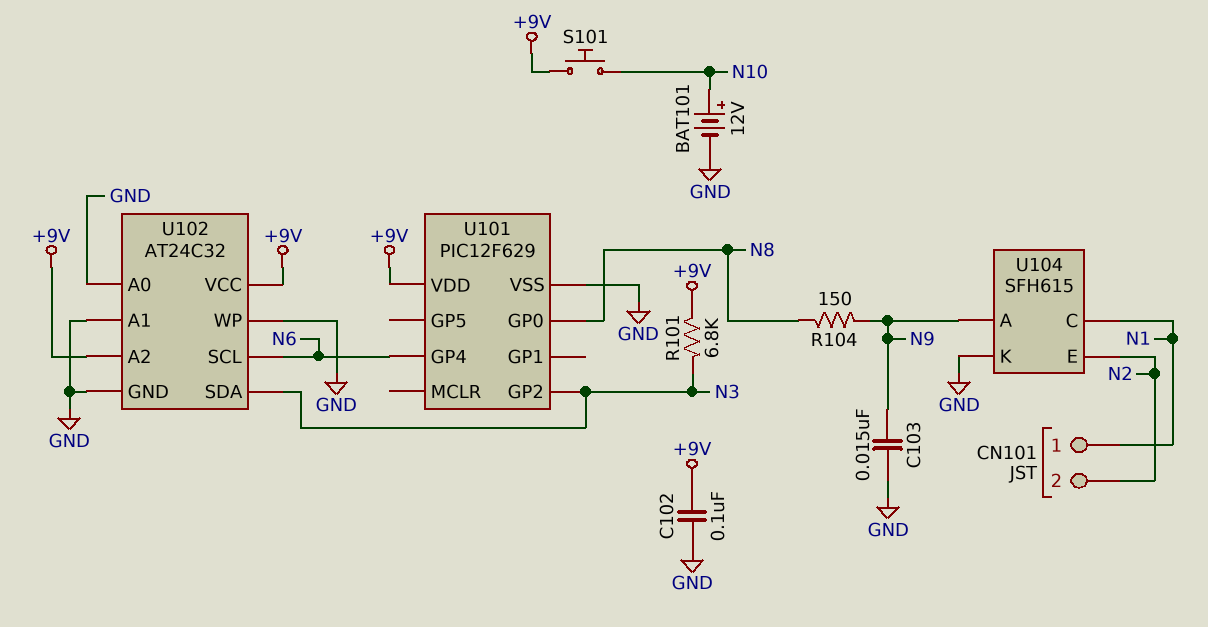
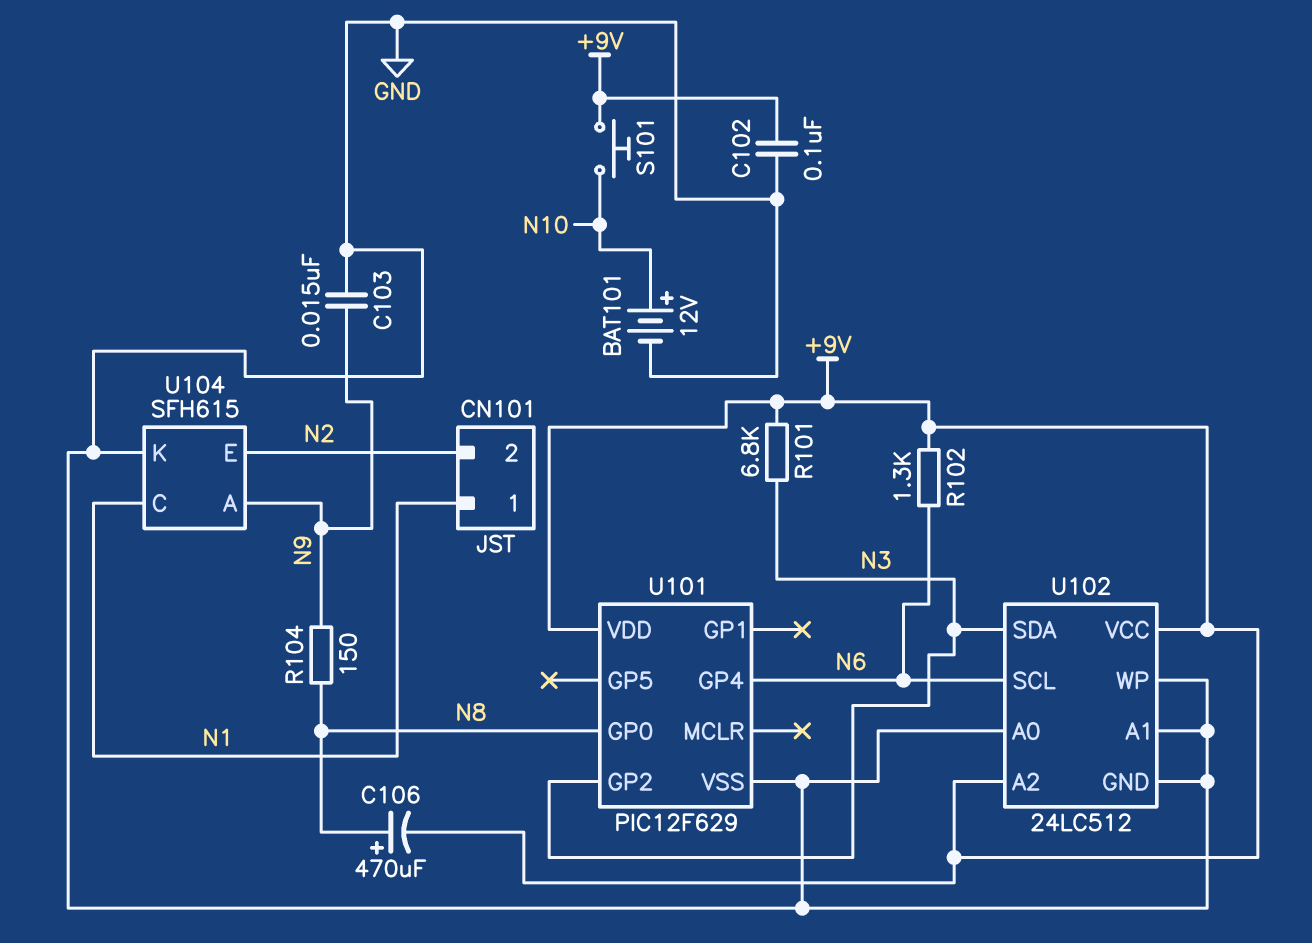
C106: none -> 470uF (plus N8, minus +9V)
R102: none -> 1.3k (+9V, N6)
U102: AT24C32 -> 24LC512

